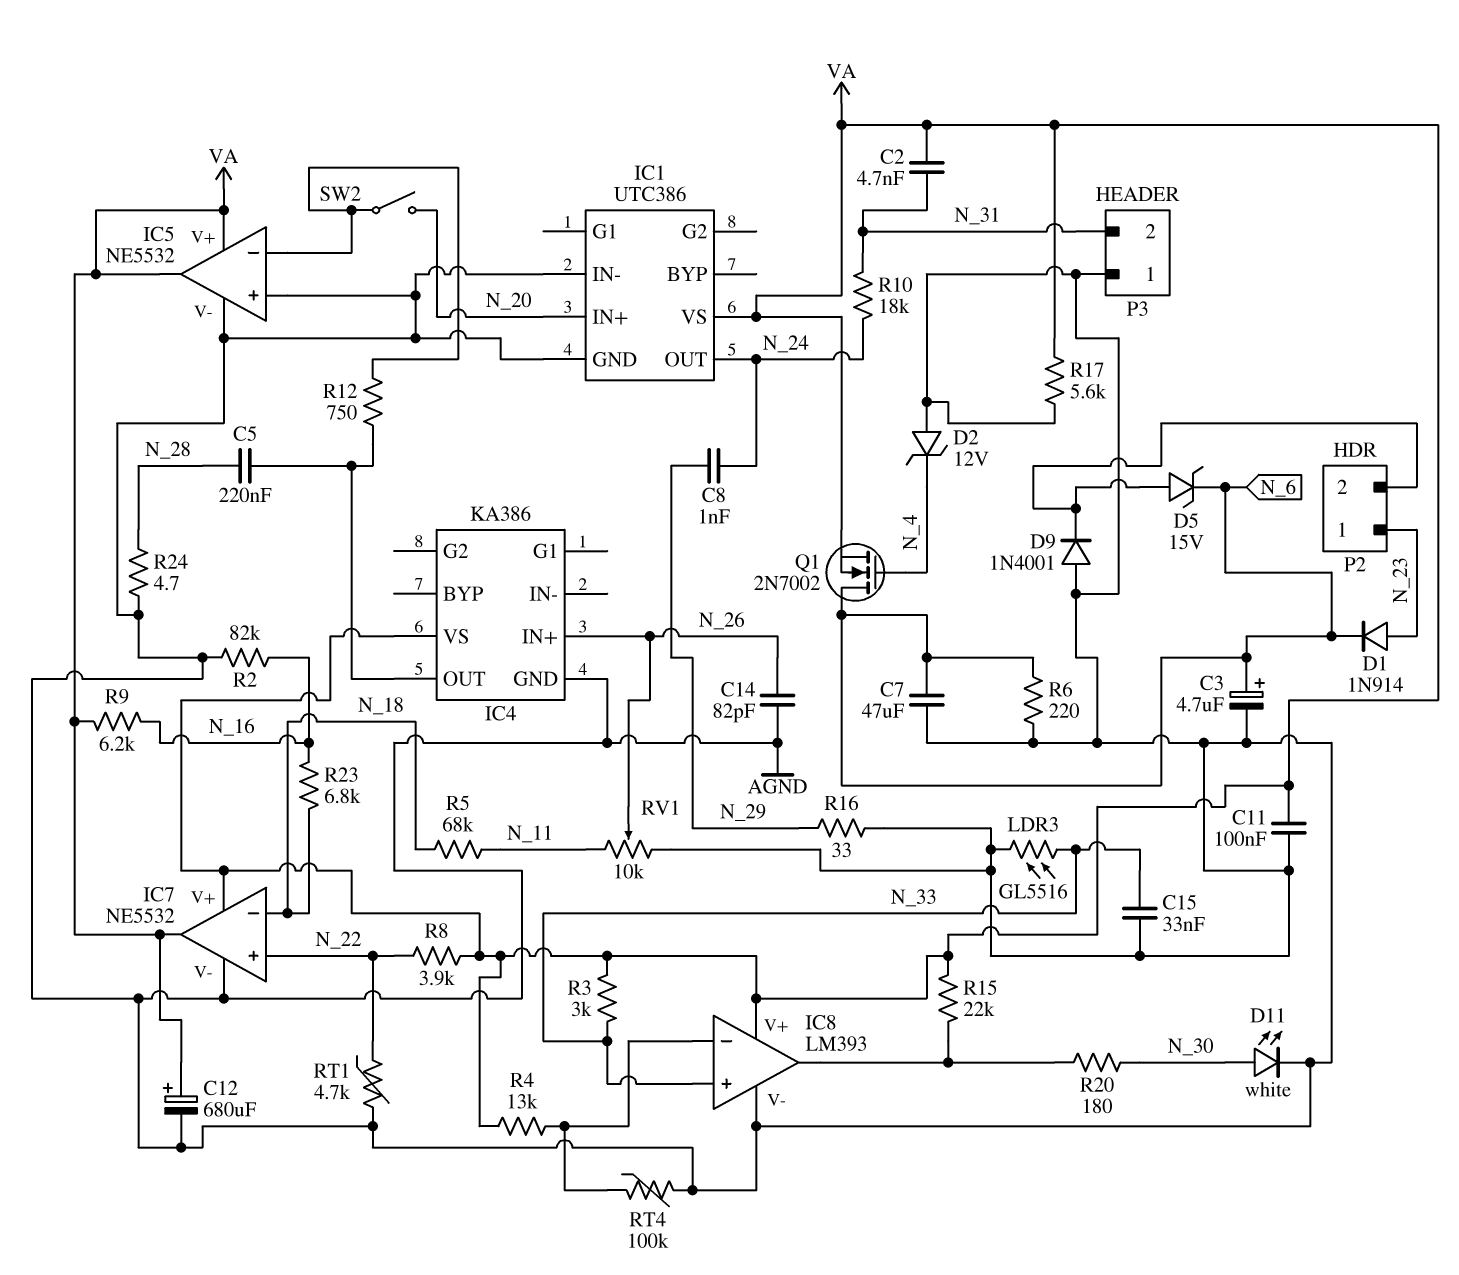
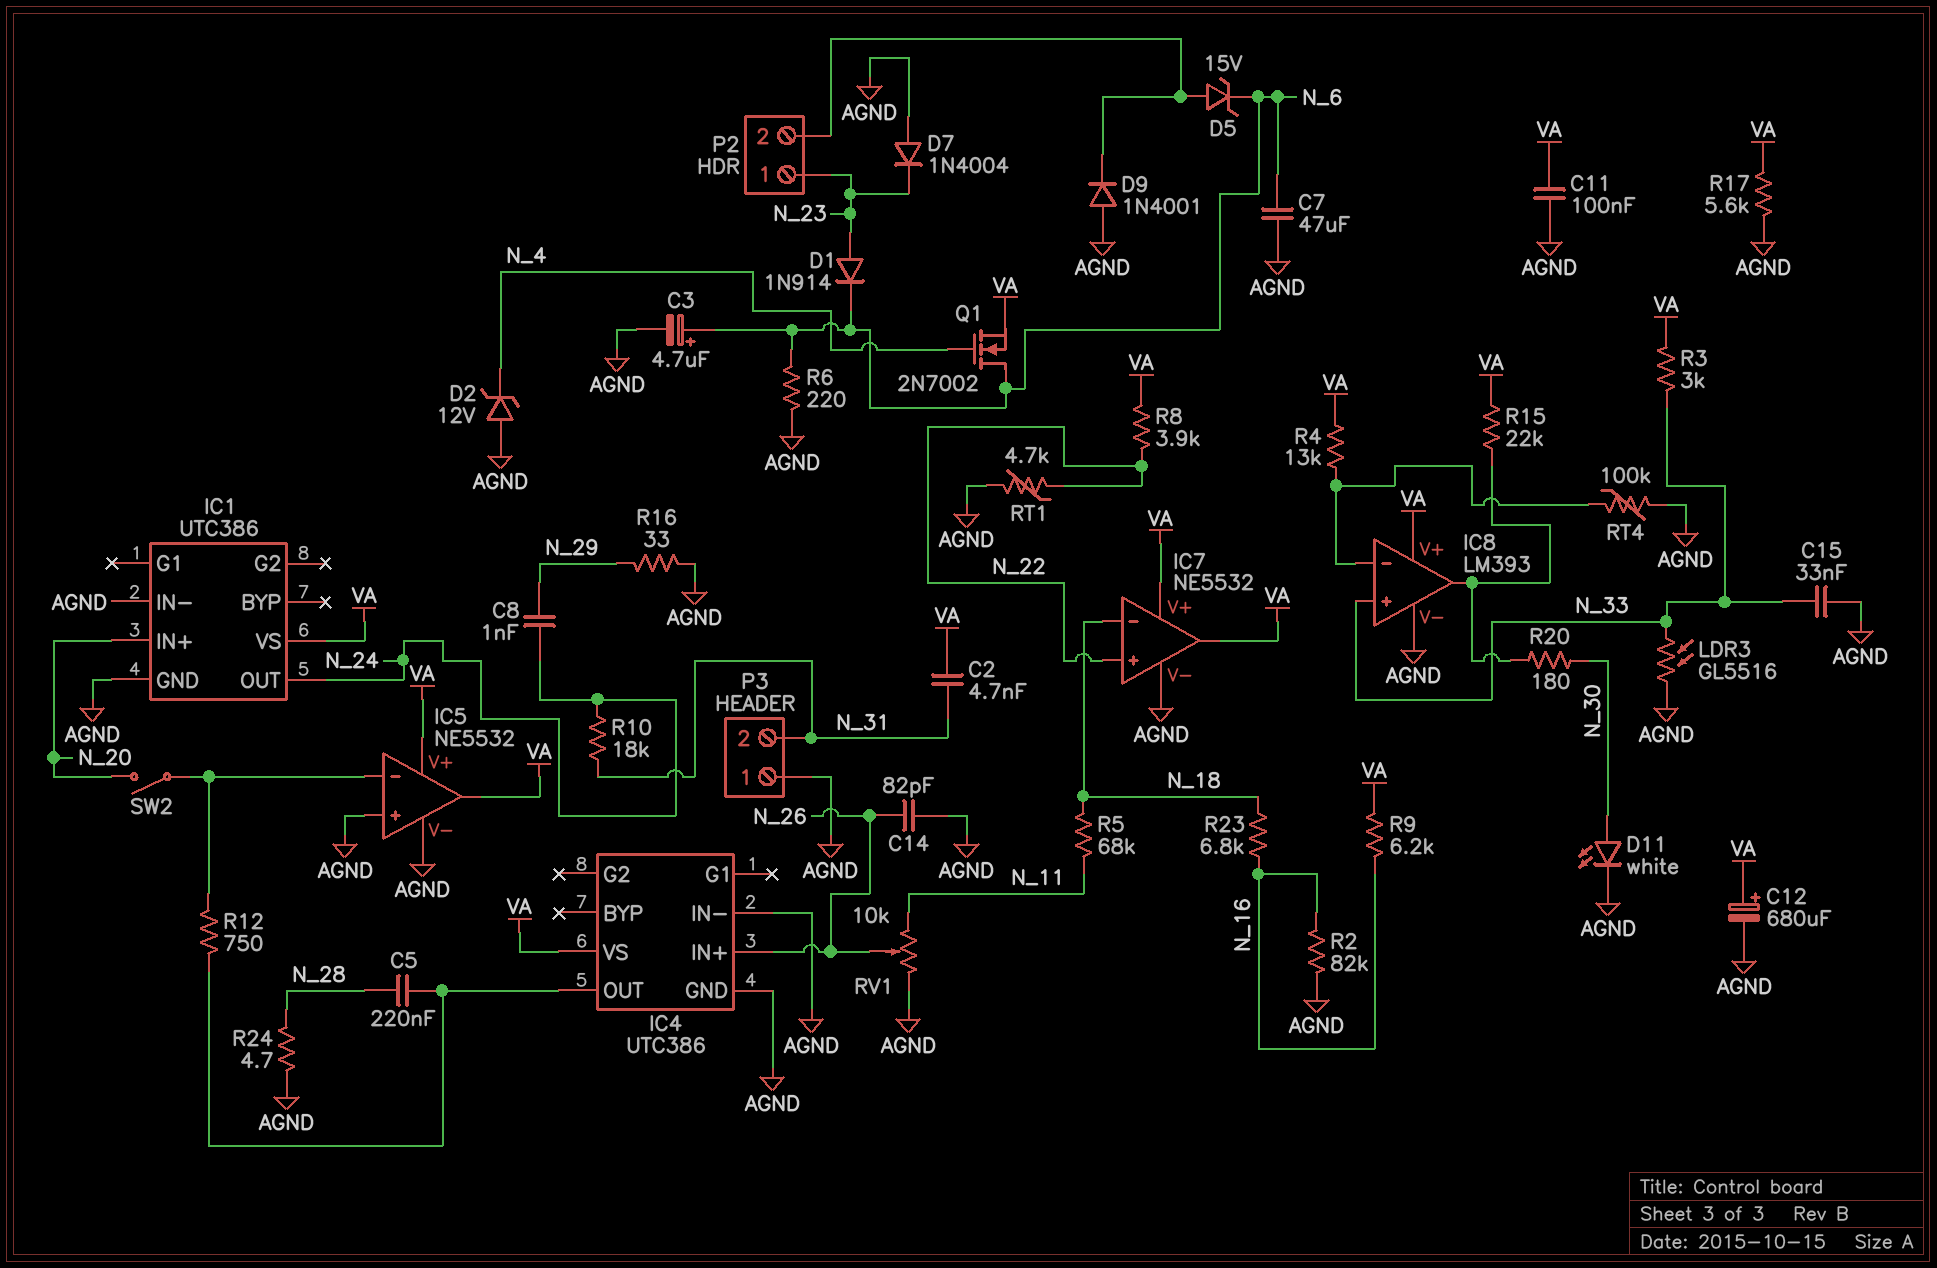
D7: none -> diode 1N4004 (A AGND, K N_23)
IC4: KA386 -> UTC386
IC4 pin IN-: none -> AGND

